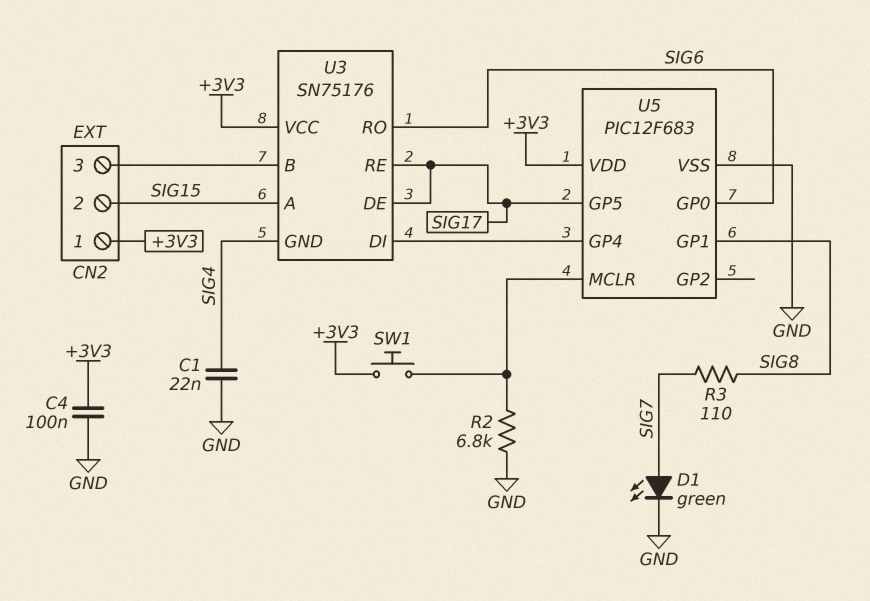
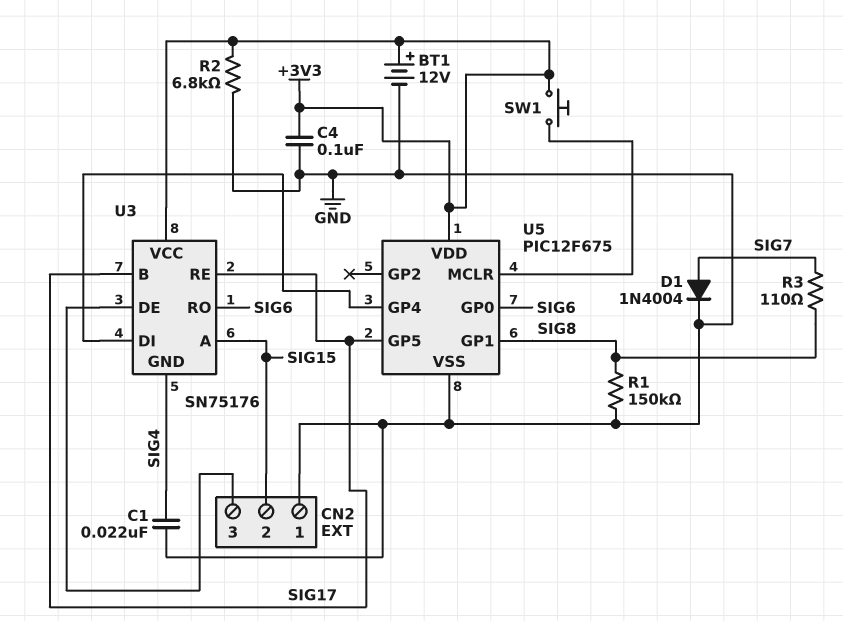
BT1: none -> 12V (plus +3V3, minus GND)
CN2 pin 1: +3V3 -> GND
D1: LED green (A SIG7, K GND) -> diode 1N4004 (A SIG7, K GND)
R1: none -> 150k (GND, SIG8)
R2: 6.8k (GND, U5/MCLR) -> 6.8k (+3V3, GND)
U3 pin B: CN2/3 -> SIG17
U3 pin DE: SIG17 -> CN2/3
U5: PIC12F683 -> PIC12F675

